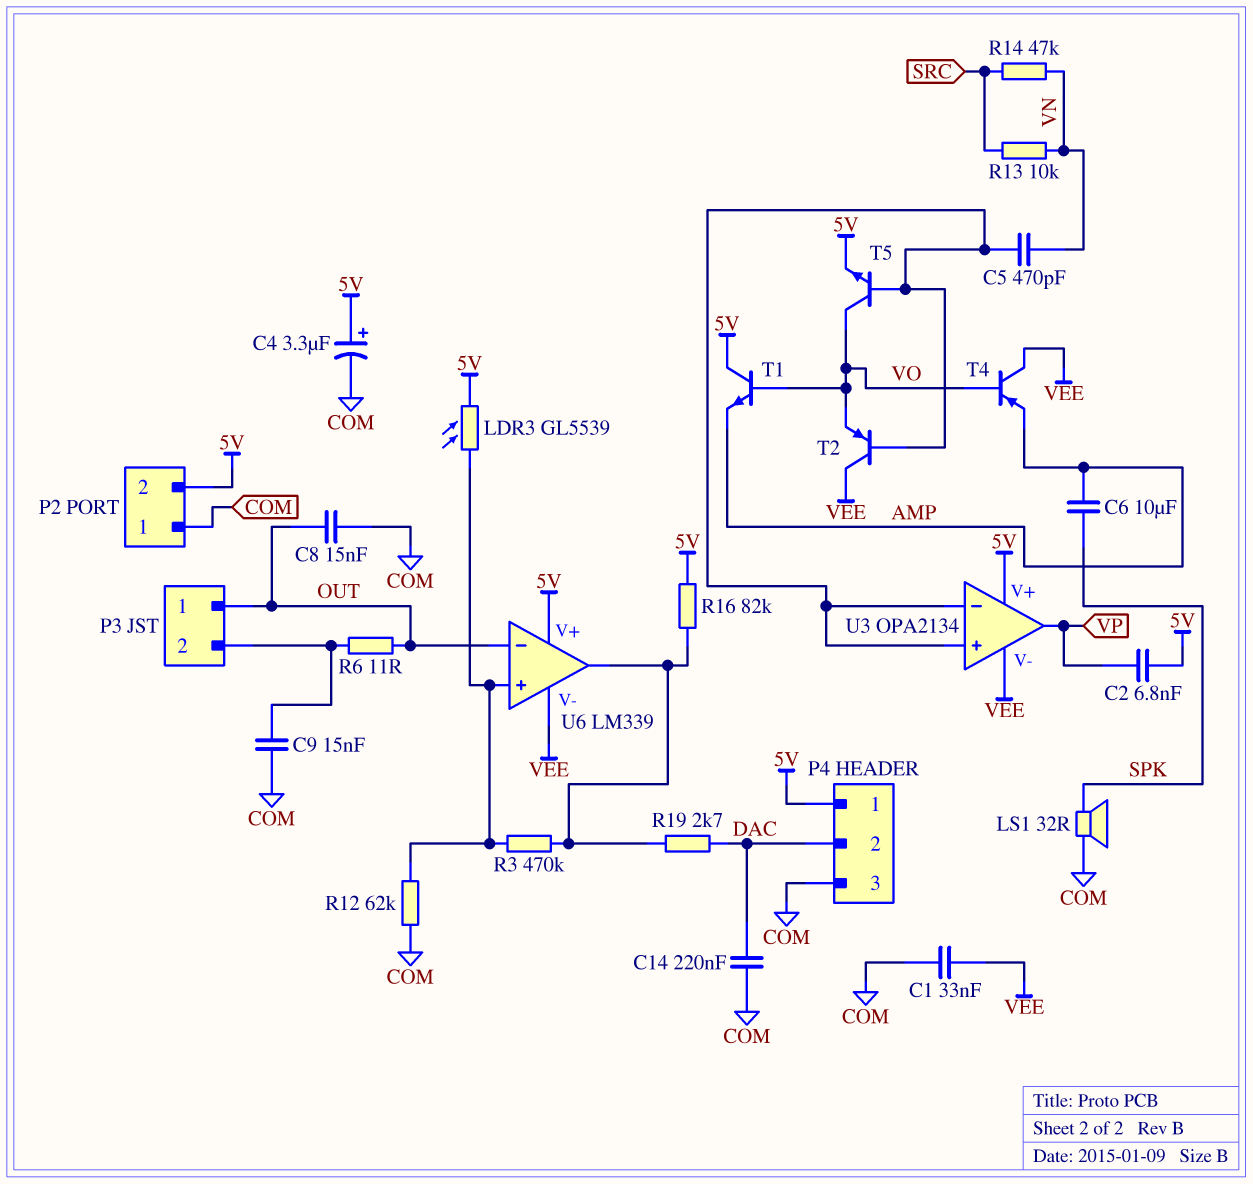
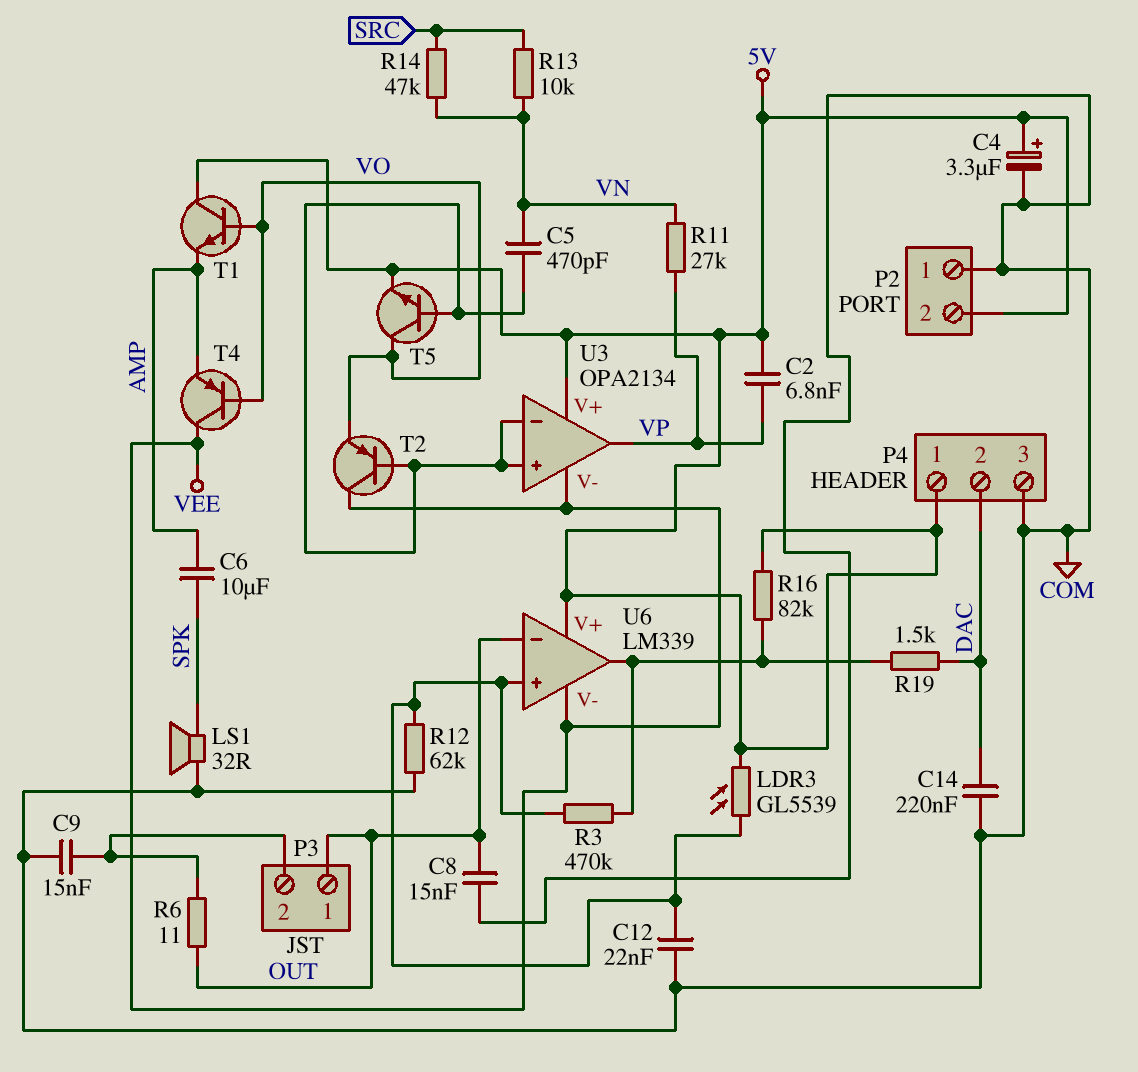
C1: 33nF (COM, VEE) -> none
C12: none -> 22nF (COM, U6/in+)
R11: none -> 27k (VN, VP)
R19: 2.7k (DAC, U6/out) -> 1.5k (DAC, U6/out)

